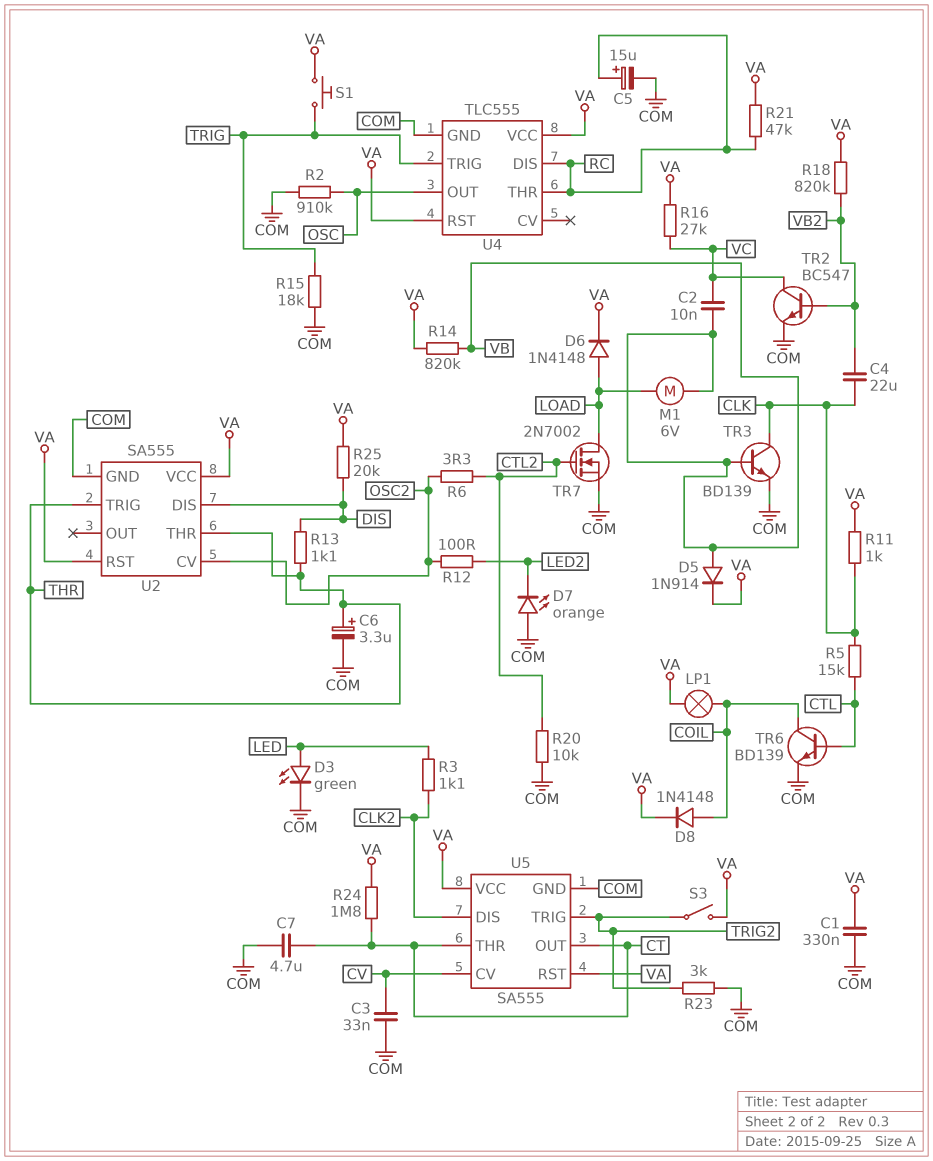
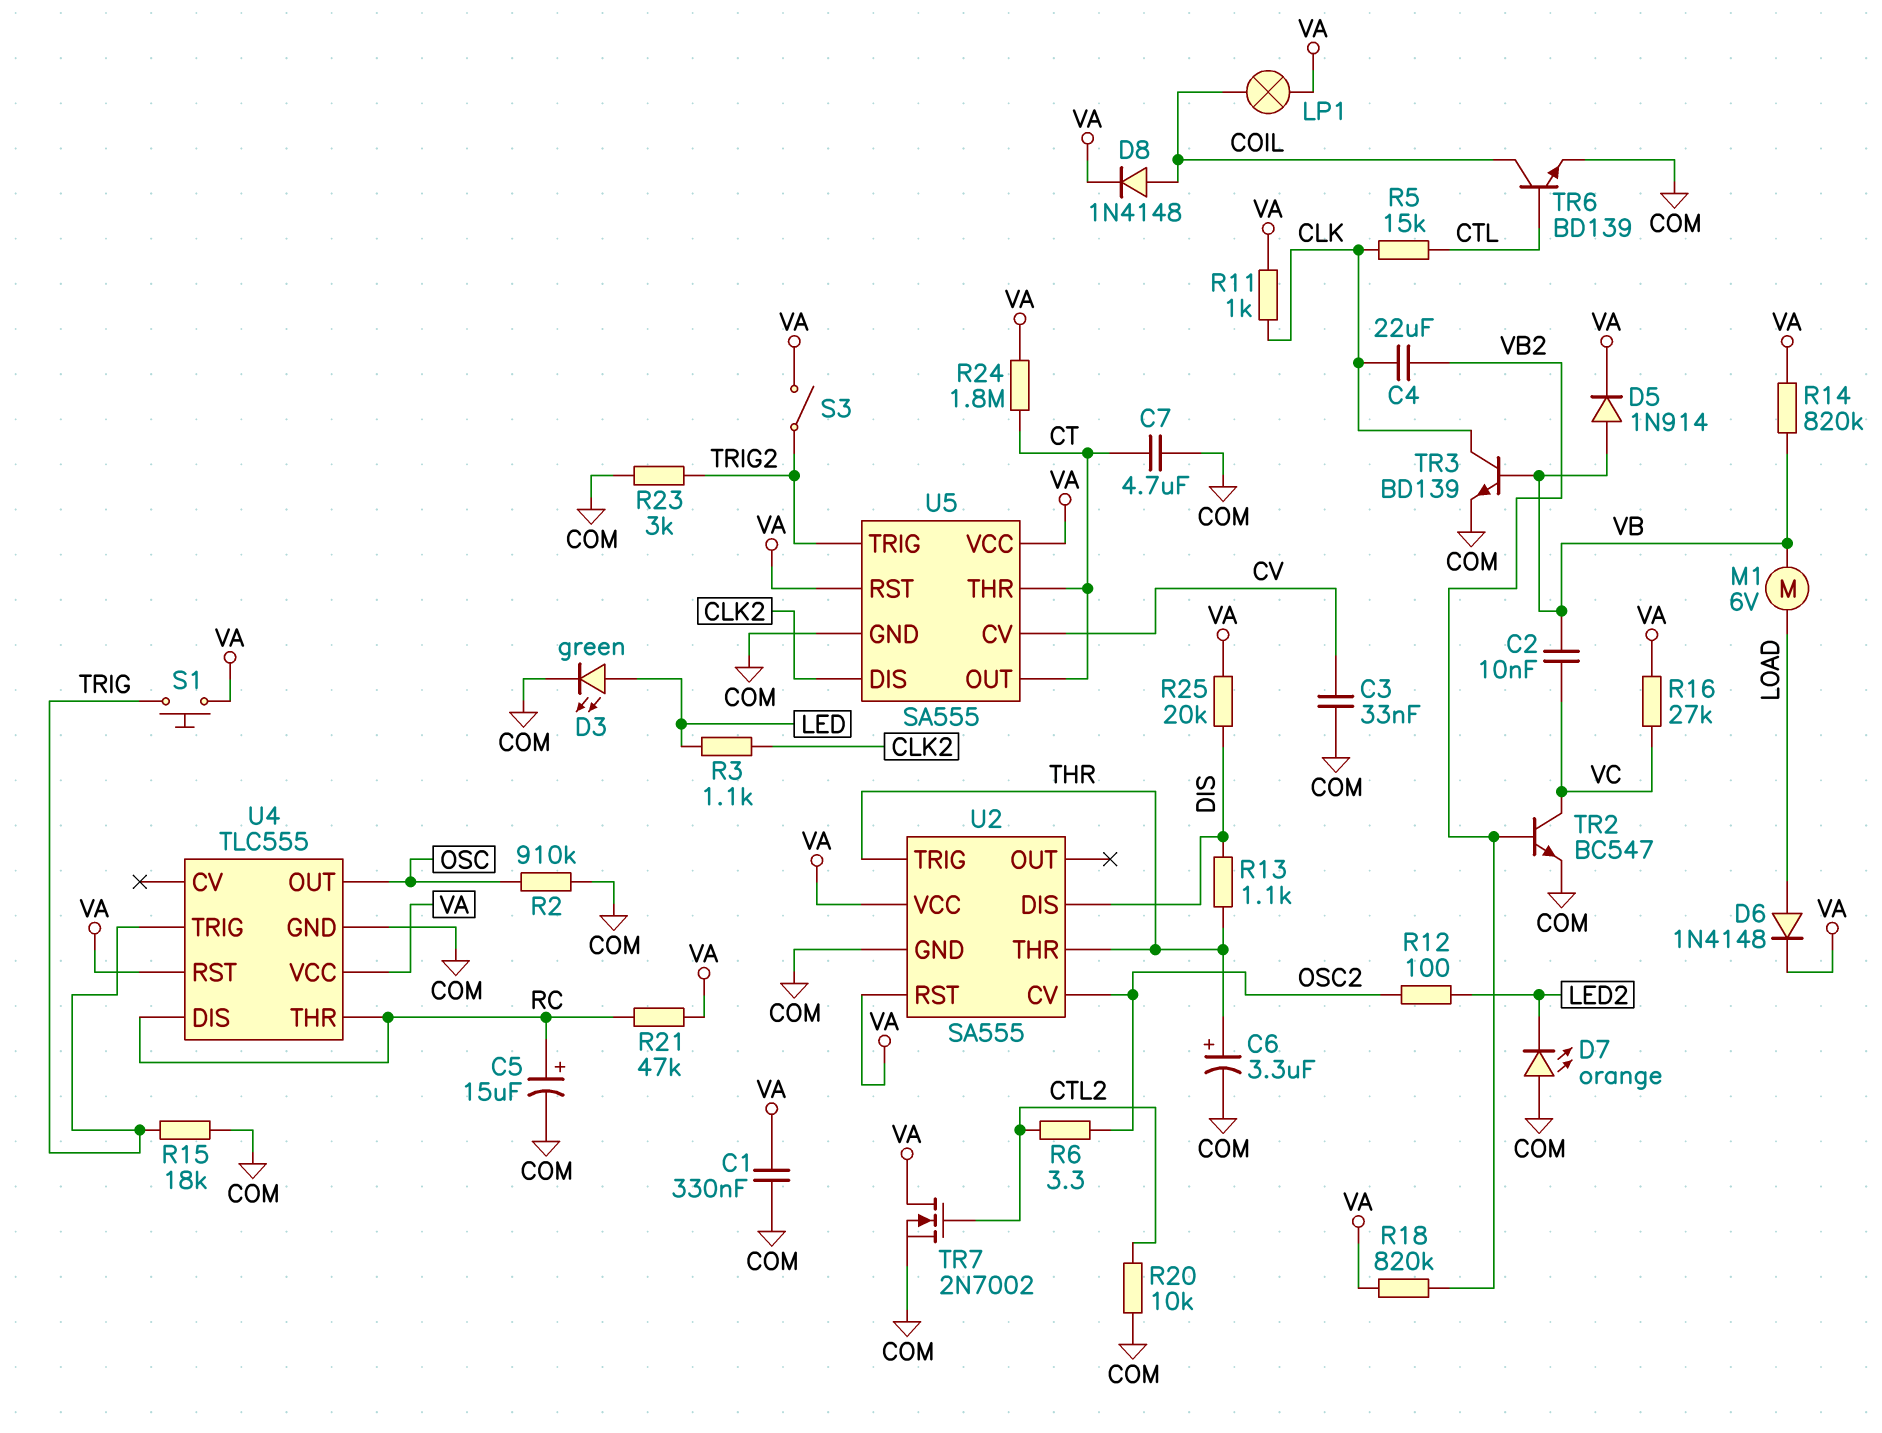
TR7: NMOS 2N7002 (G CTL2, D LOAD, S COM) -> NMOS 2N7002 (G CTL2, D VA, S COM)

